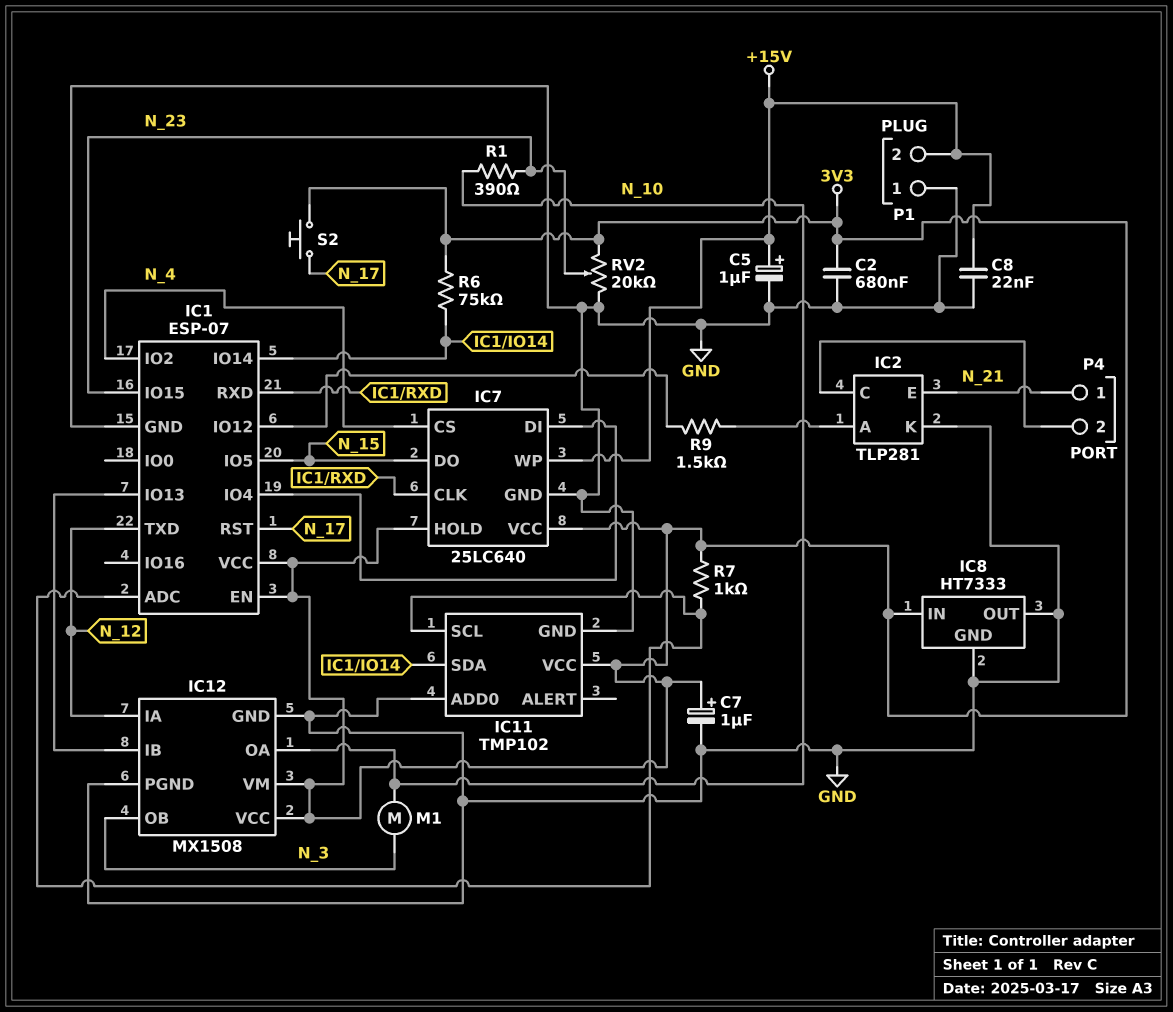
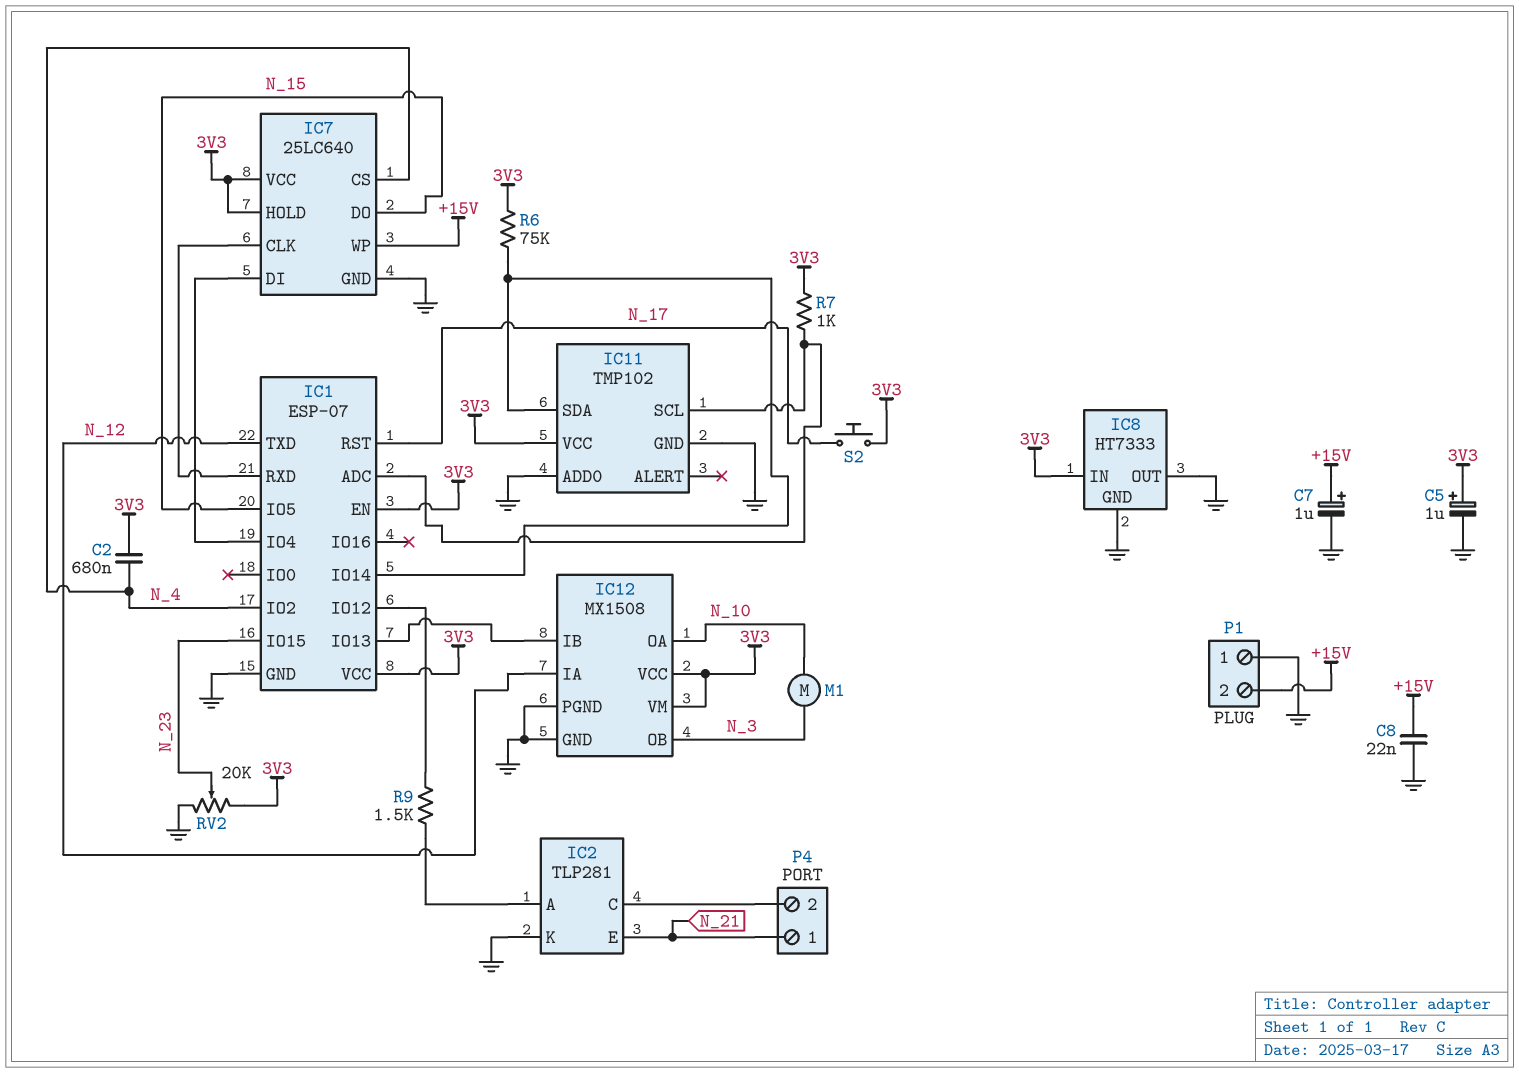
C2: 680nF (3V3, GND) -> 680nF (3V3, N_4)
C5: 1uF (plus +15V, minus GND) -> 1uF (plus 3V3, minus GND)
C7: 1uF (plus 3V3, minus GND) -> 1uF (plus +15V, minus GND)
R1: 390 (N_10, N_23) -> none

